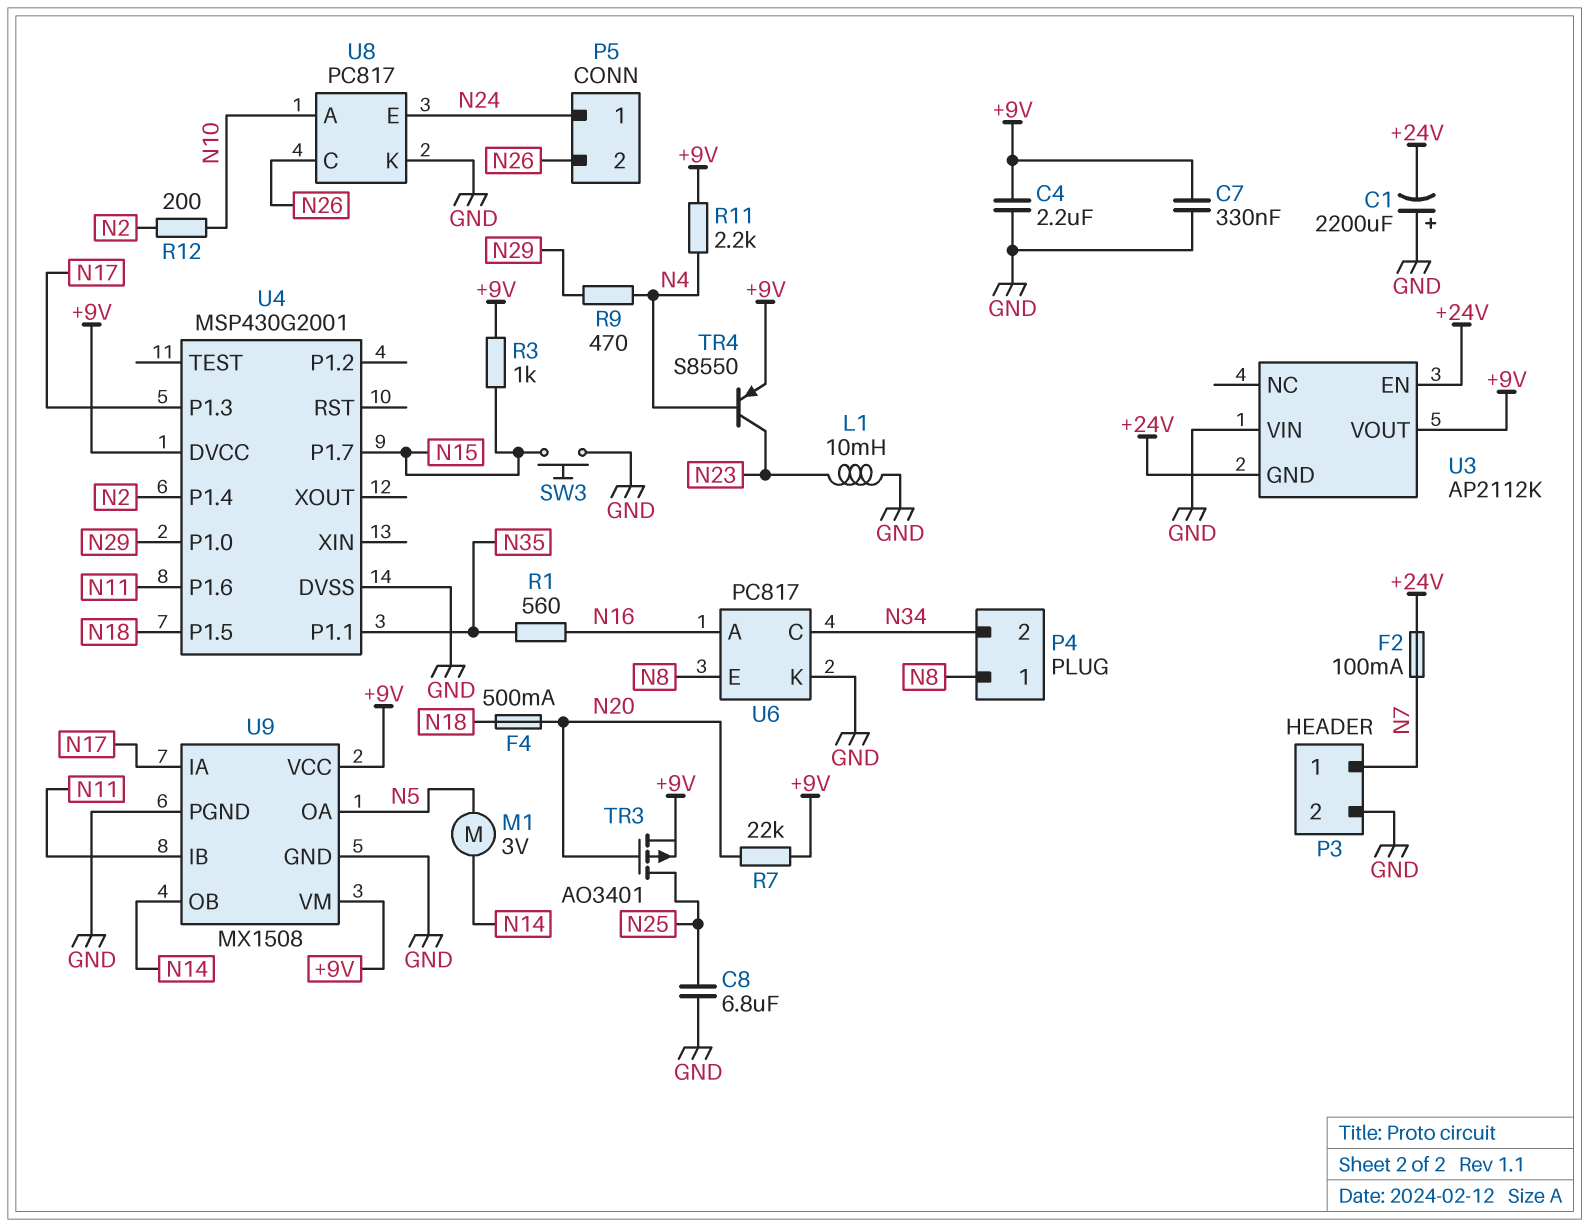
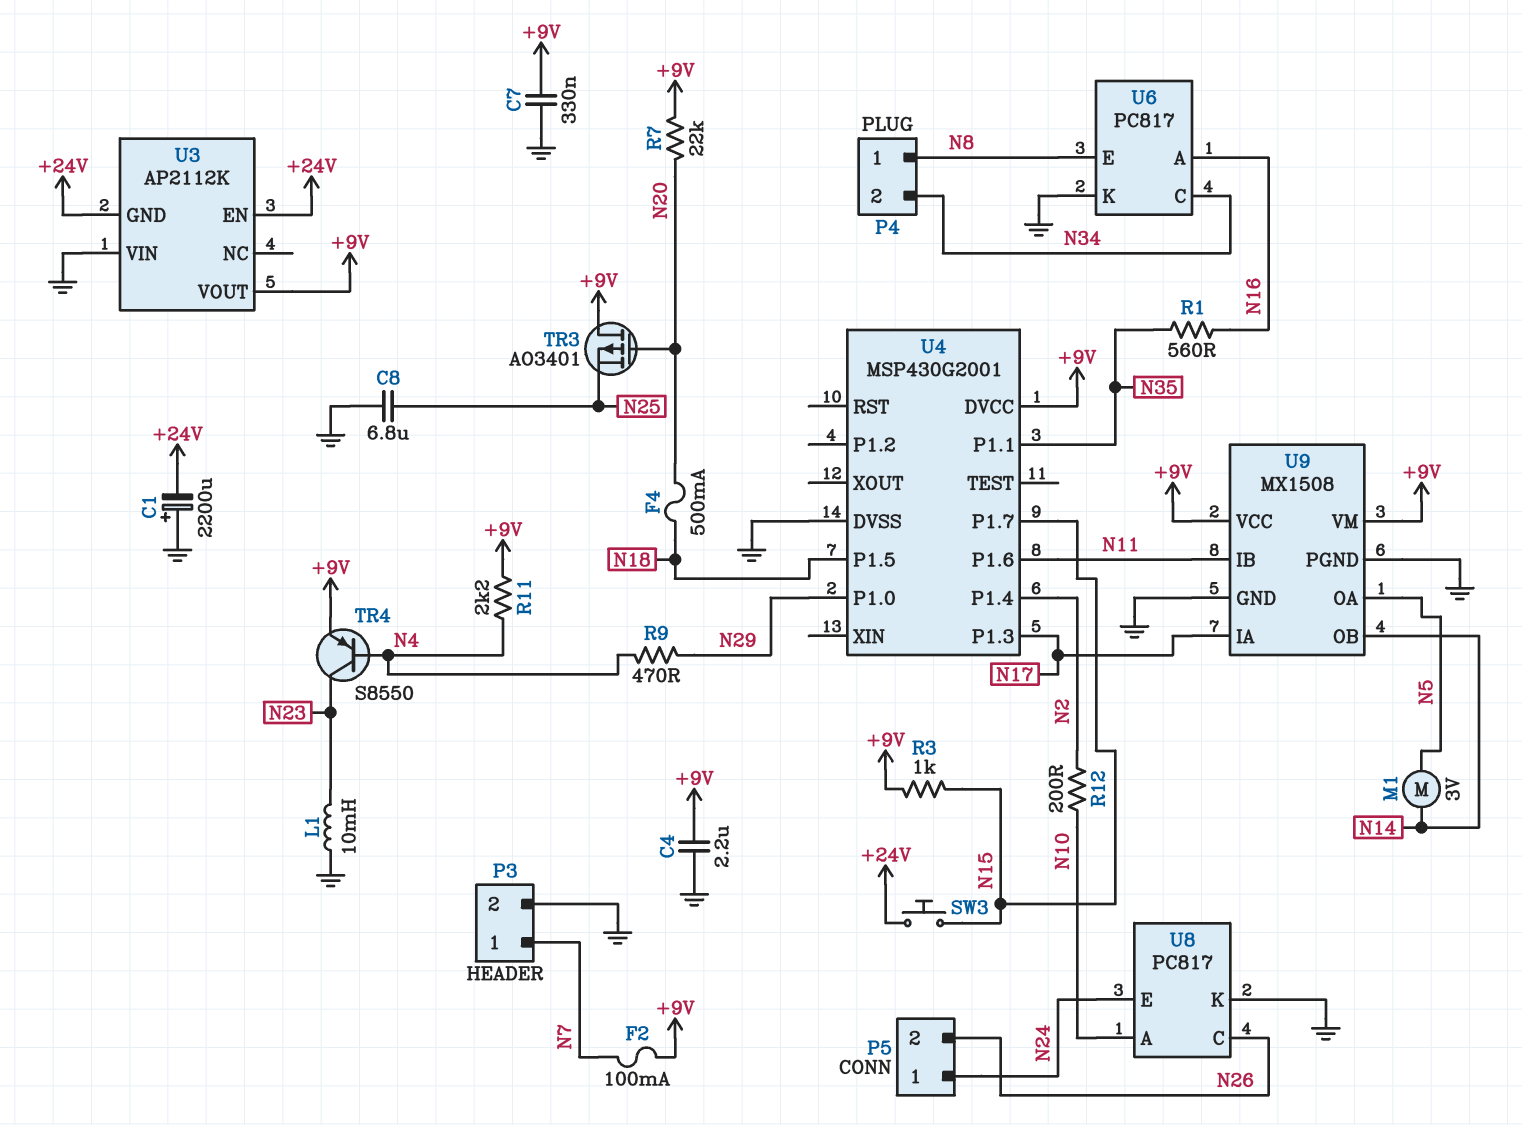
F2: 100mA (+24V, N7) -> 100mA (+9V, N7)
SW3: button (GND, N15) -> button (+24V, N15)
TR3: PMOS AO3401 (G N20, D N25, S +9V) -> PMOS AO3401 (G N20, D +9V, S N25)

